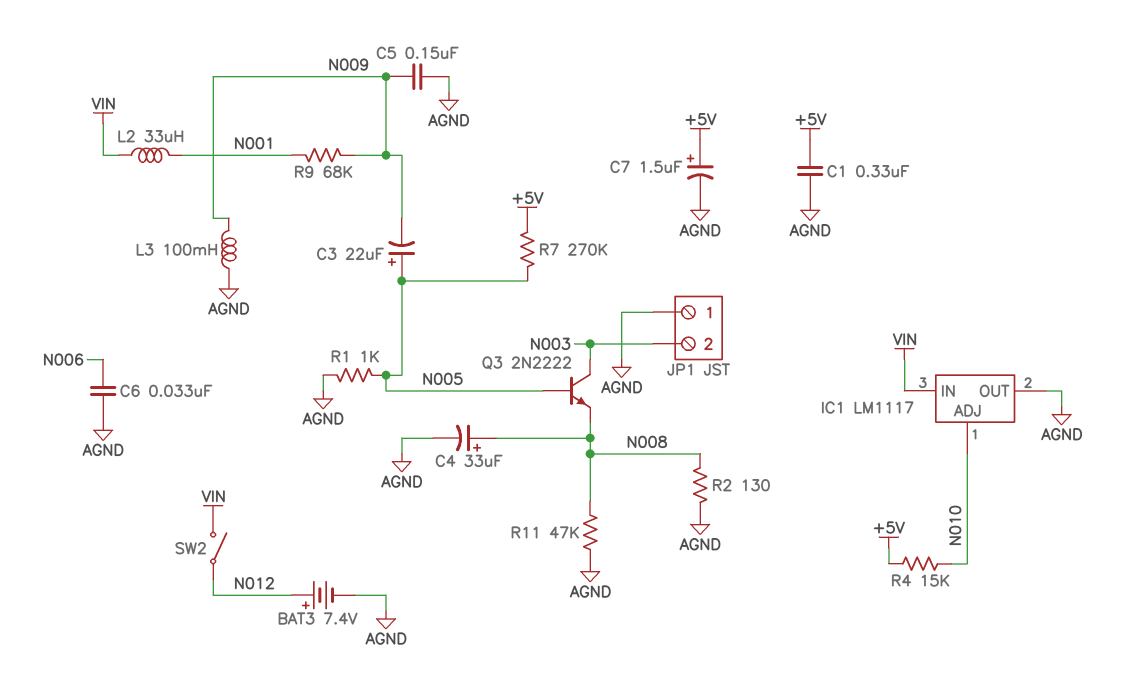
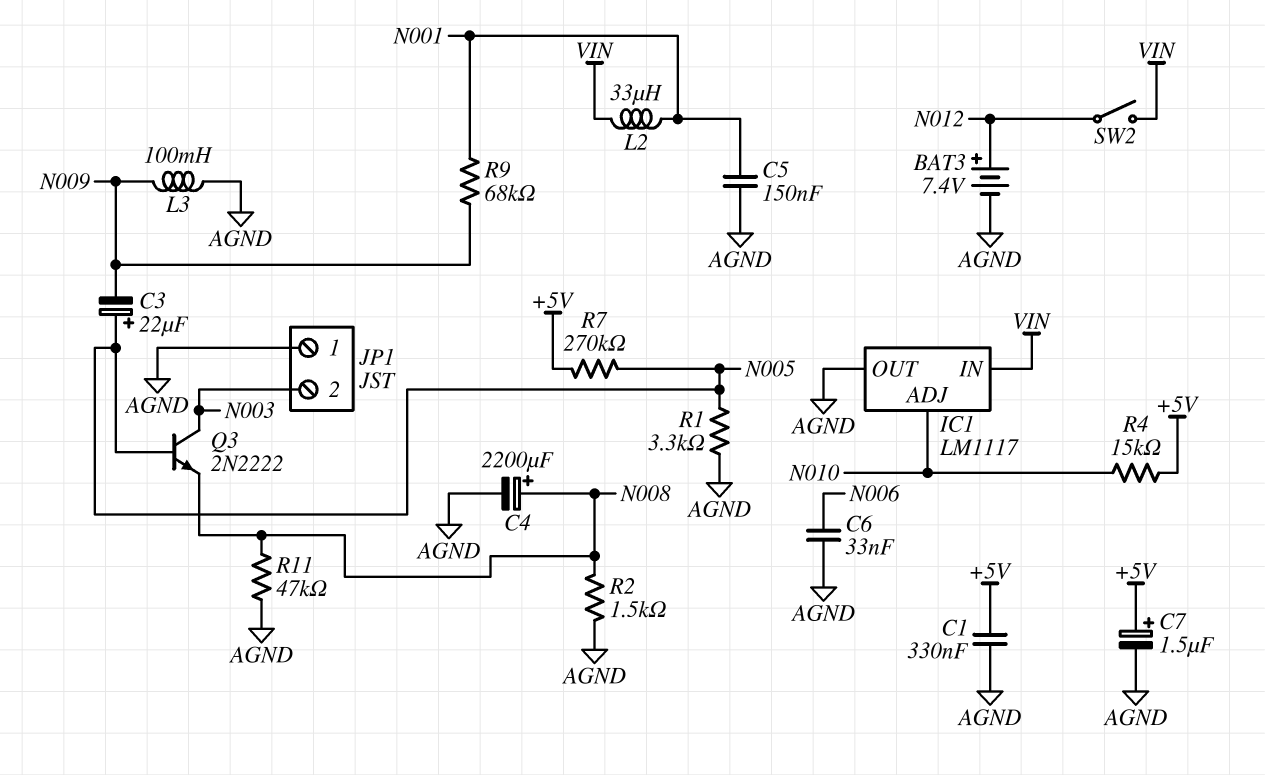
C4: 33uF (plus N008, minus AGND) -> 2200uF (plus N008, minus AGND)
C5: 150nF (AGND, N009) -> 150nF (AGND, N001)
R1: 1k (AGND, N005) -> 3.3k (AGND, N005)
R2: 130 (AGND, N008) -> 1.5k (AGND, N008)

